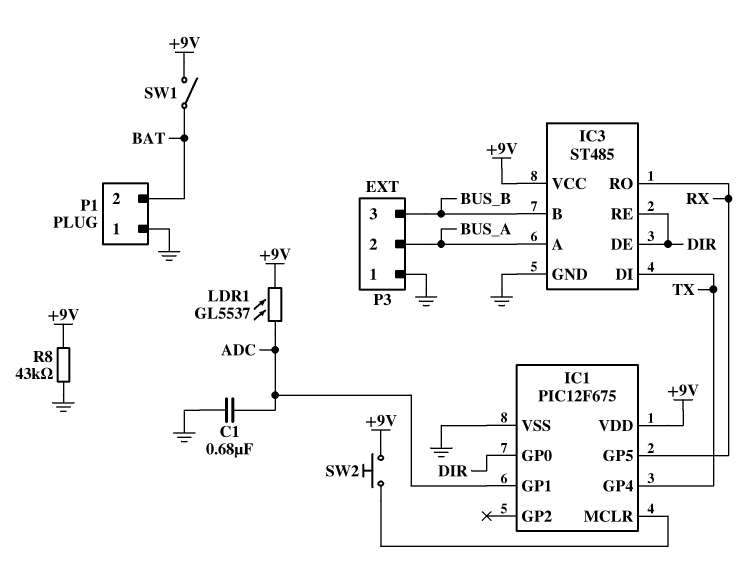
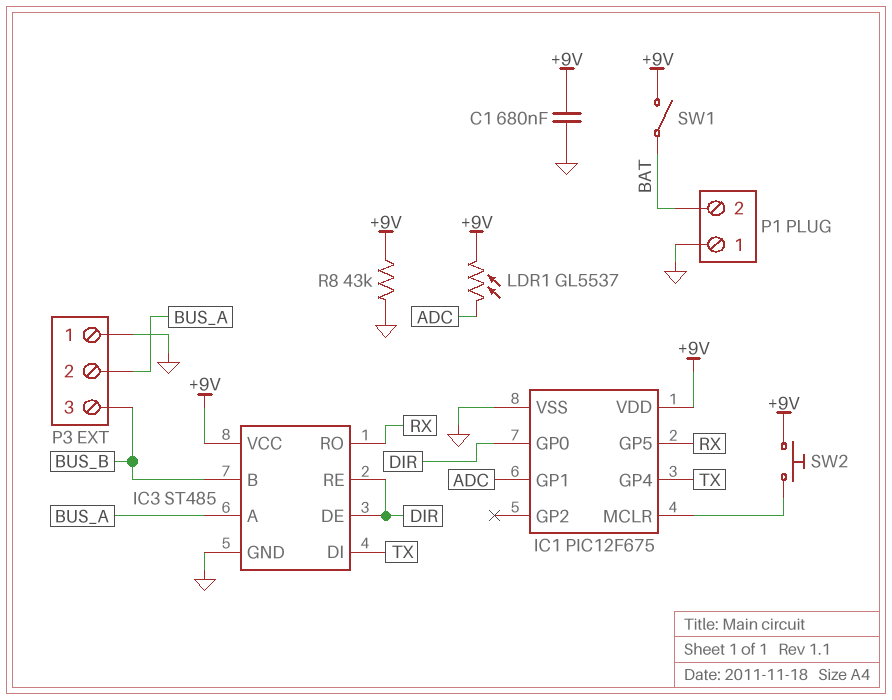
C1: 680nF (ADC, GND) -> 680nF (+9V, GND)

